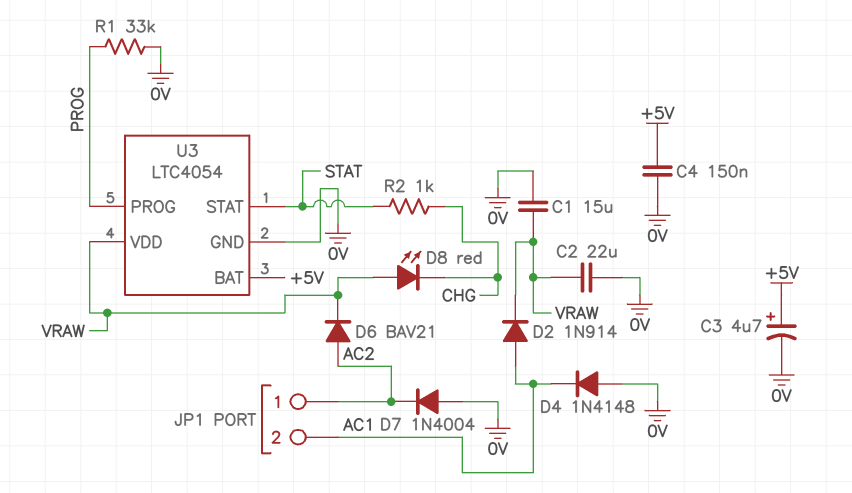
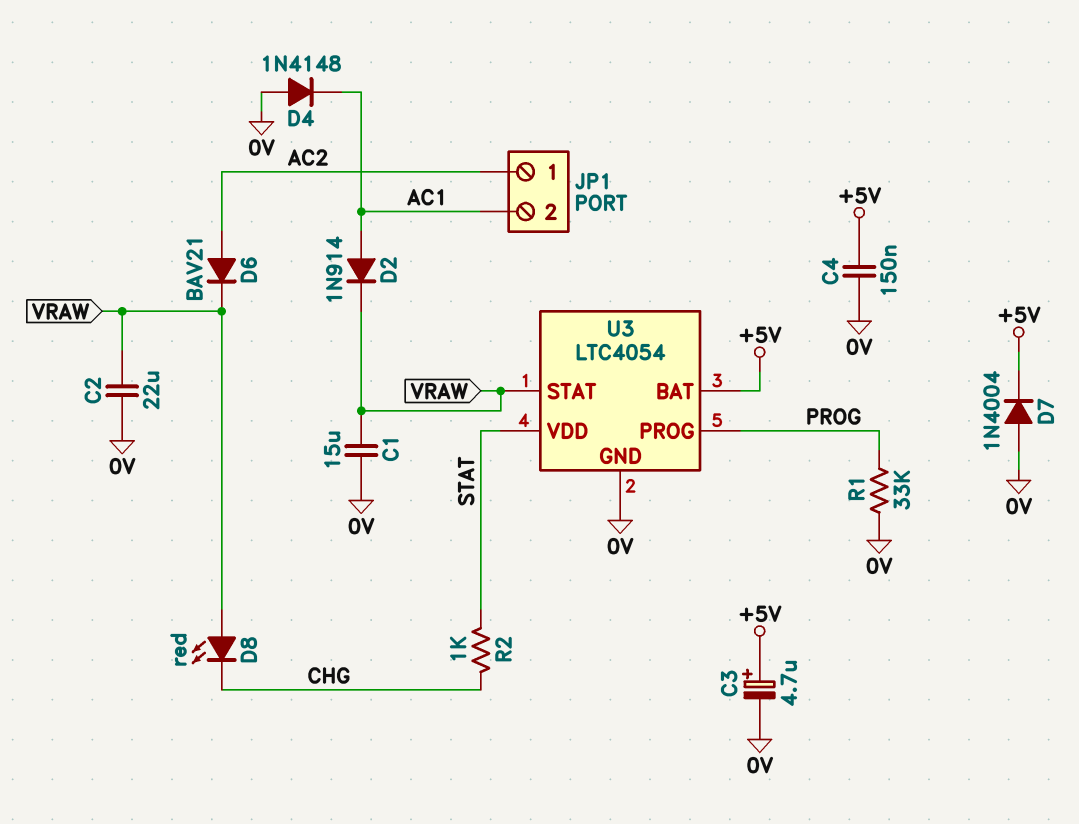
D7: diode 1N4004 (A 0V, K AC2) -> diode 1N4004 (A 0V, K +5V)
U3 pin STAT: STAT -> VRAW
U3 pin VDD: VRAW -> STAT

